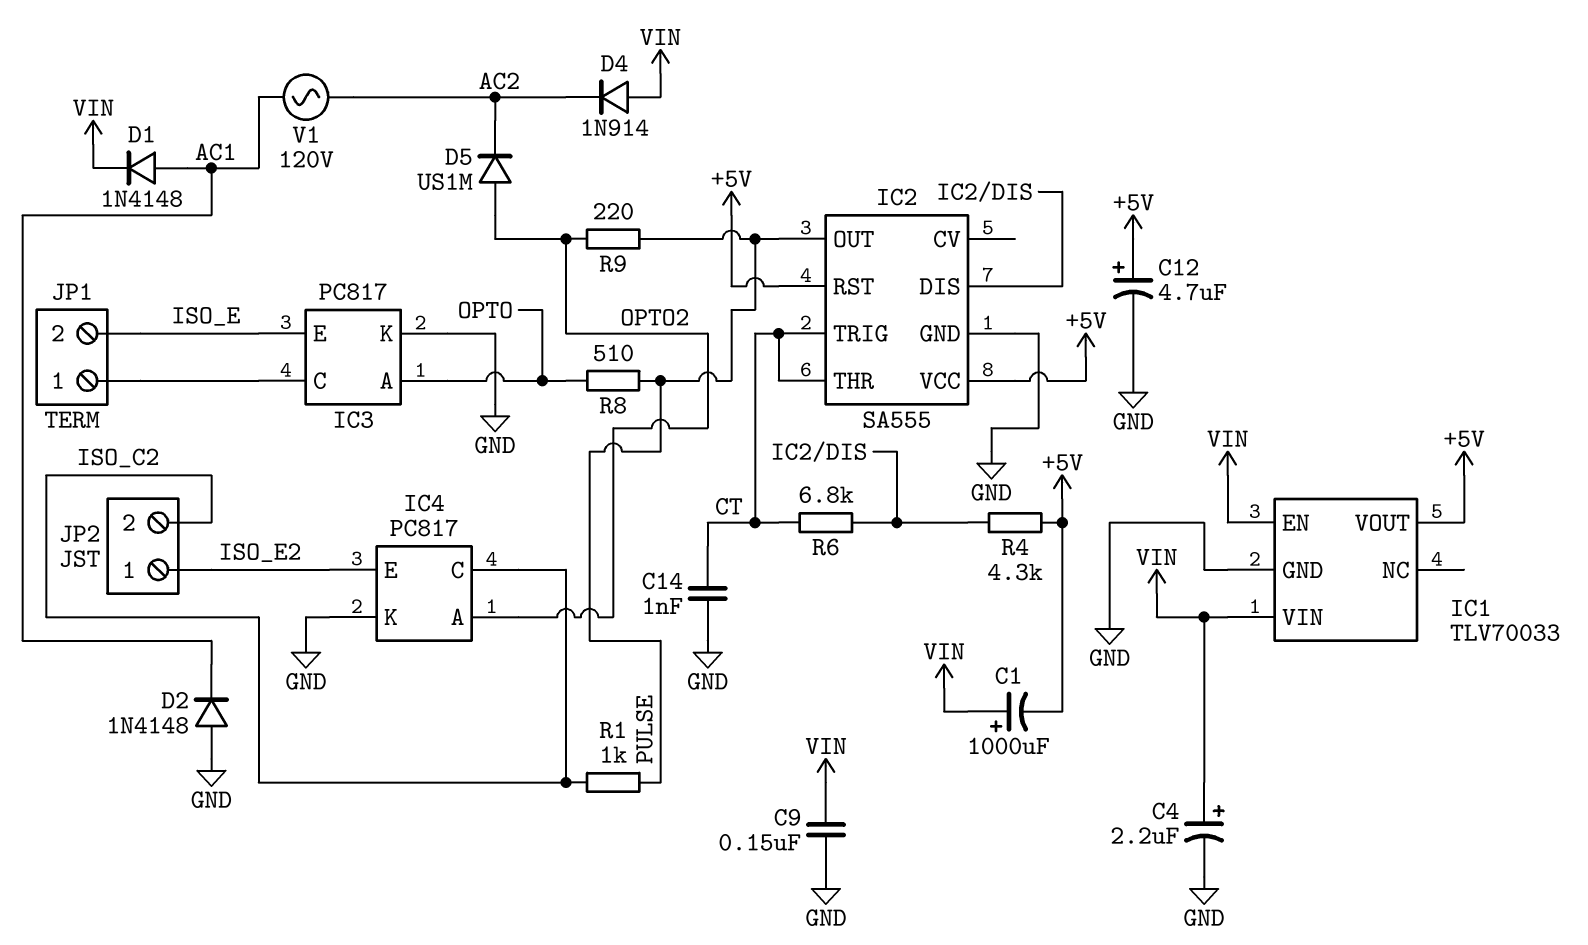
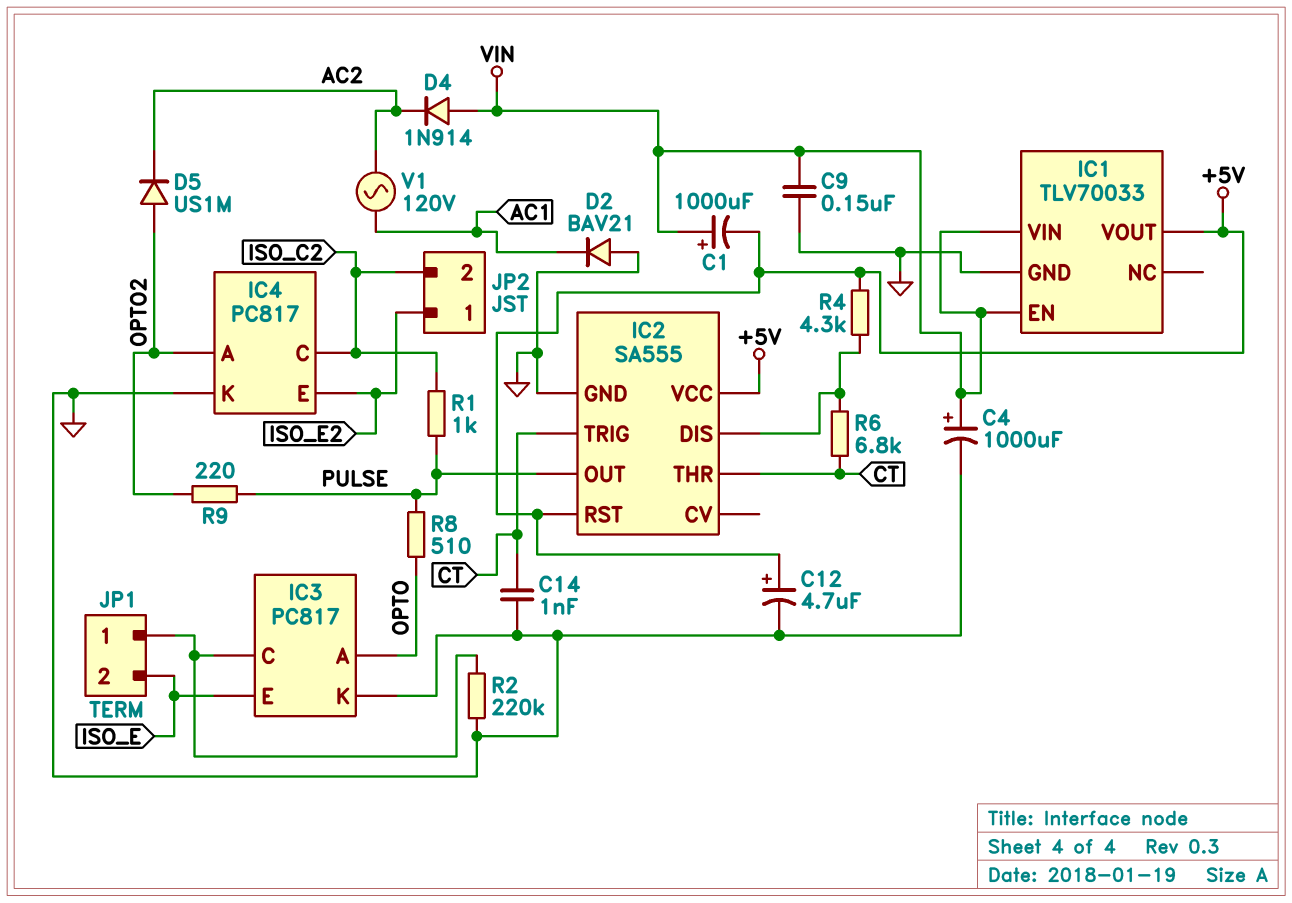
C4: 2.2uF (plus VIN, minus GND) -> 1000uF (plus VIN, minus GND)
D1: diode 1N4148 (A AC1, K VIN) -> none
D2: diode 1N4148 (A GND, K AC1) -> diode BAV21 (A GND, K AC1)
R2: none -> 220k (GND, IC3/C)

